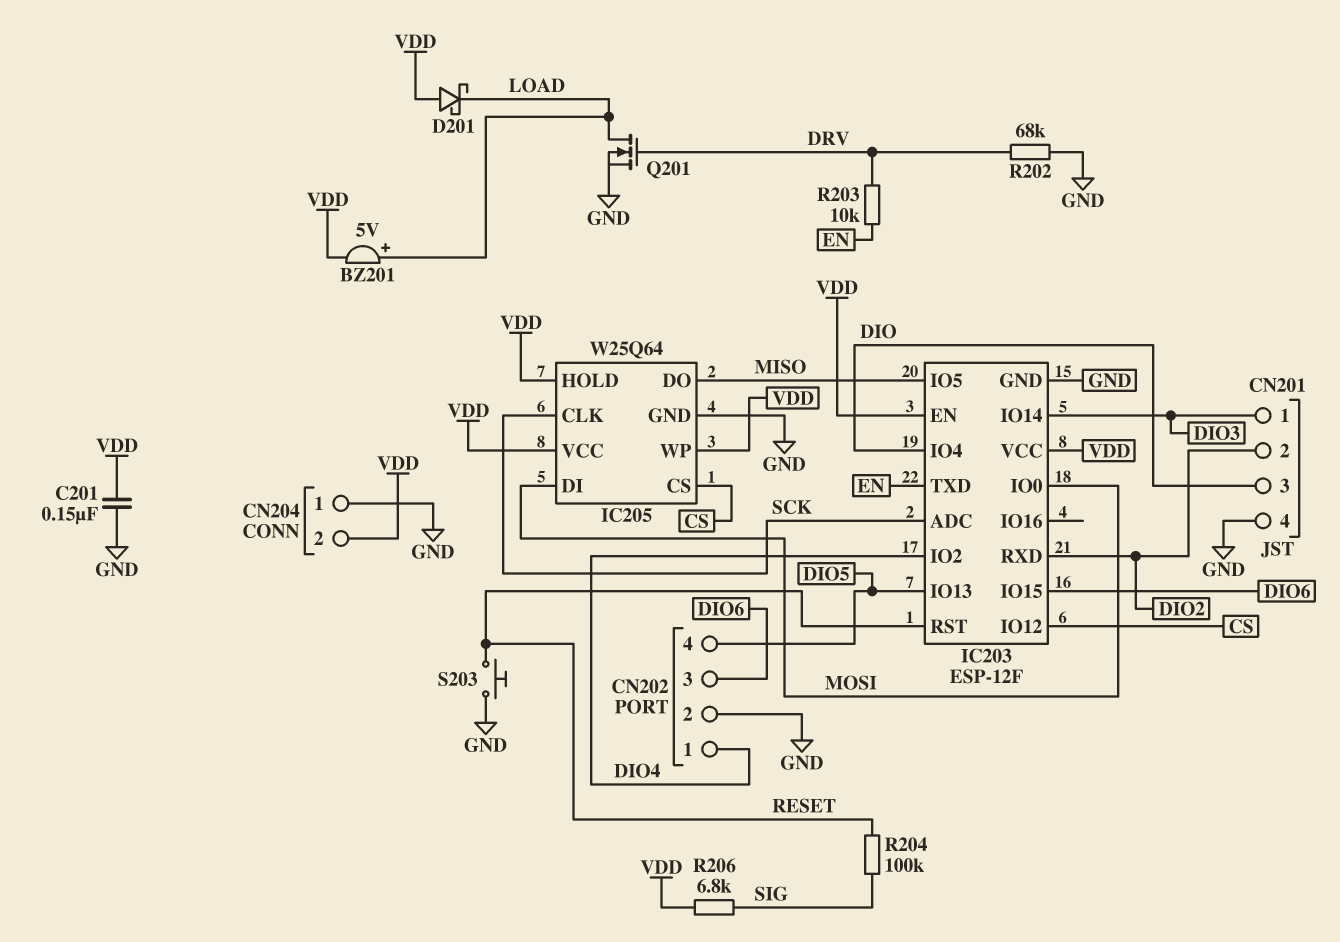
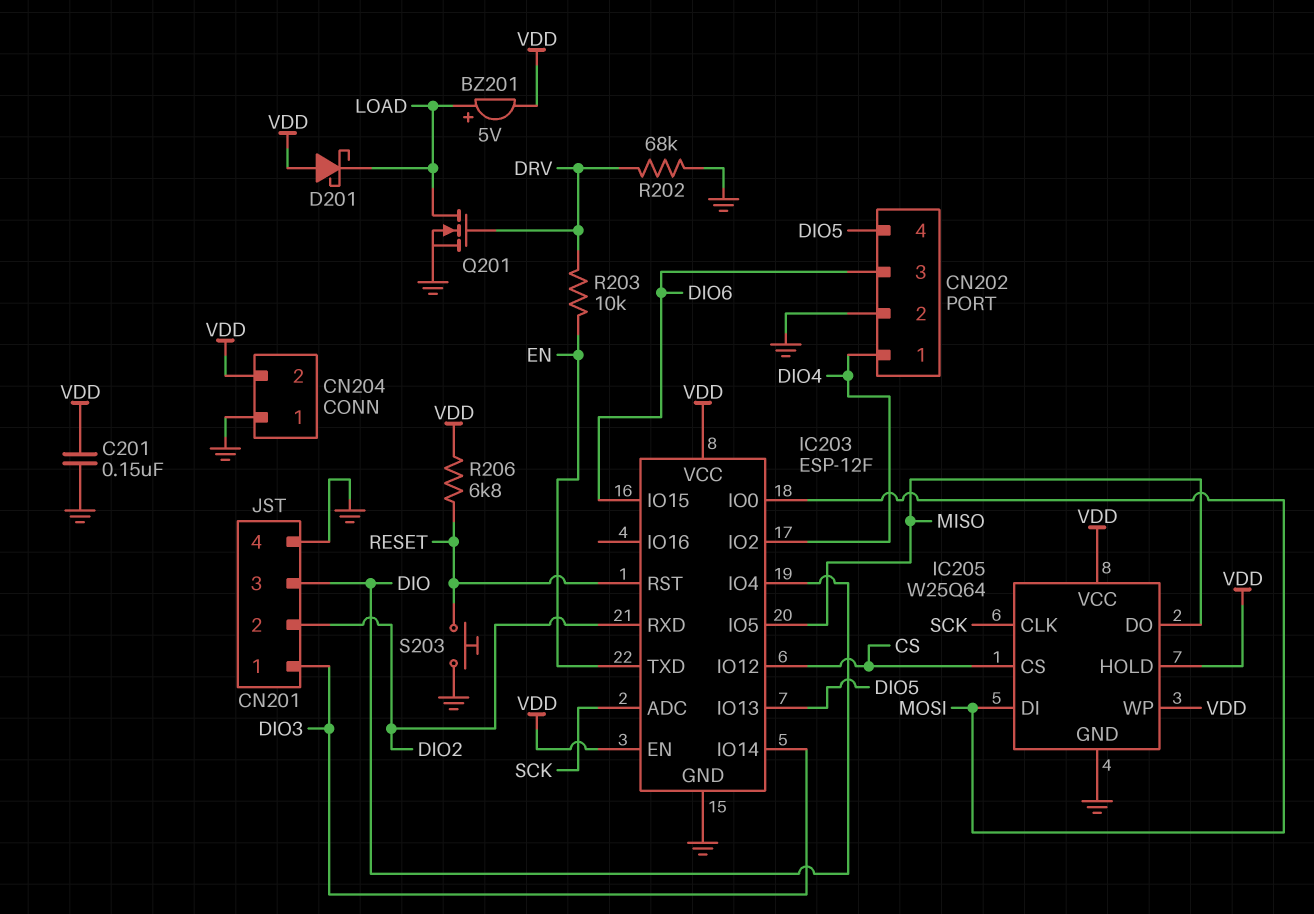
R204: 100k (RESET, SIG) -> none
R206: 6.8k (SIG, VDD) -> 6.8k (RESET, VDD)

